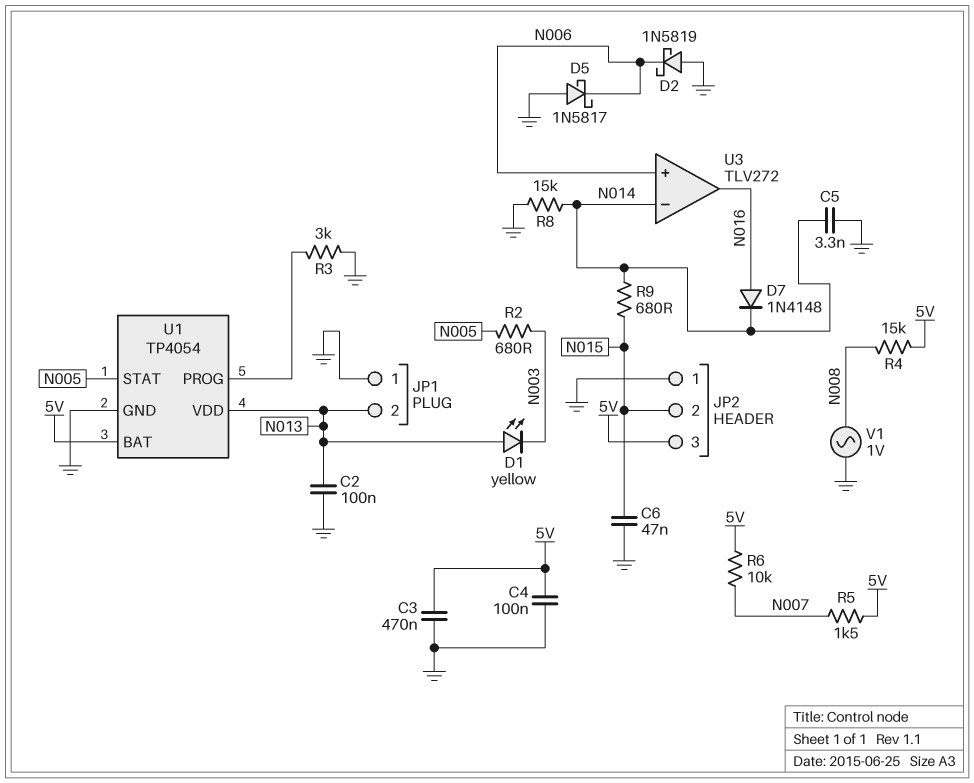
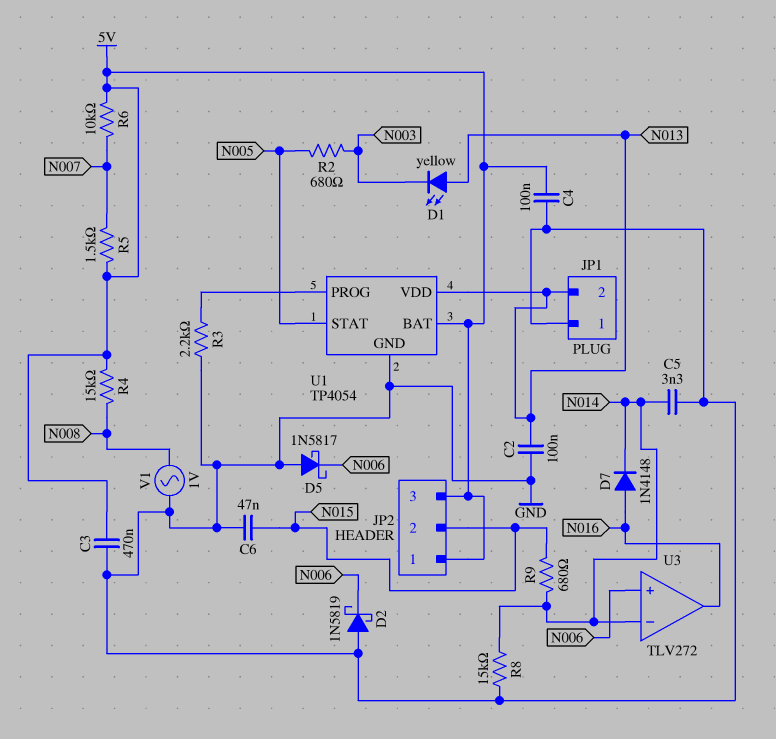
JP2 pin 1: GND -> 5V
R3: 3k (GND, U1/PROG) -> 2.2k (GND, U1/PROG)

